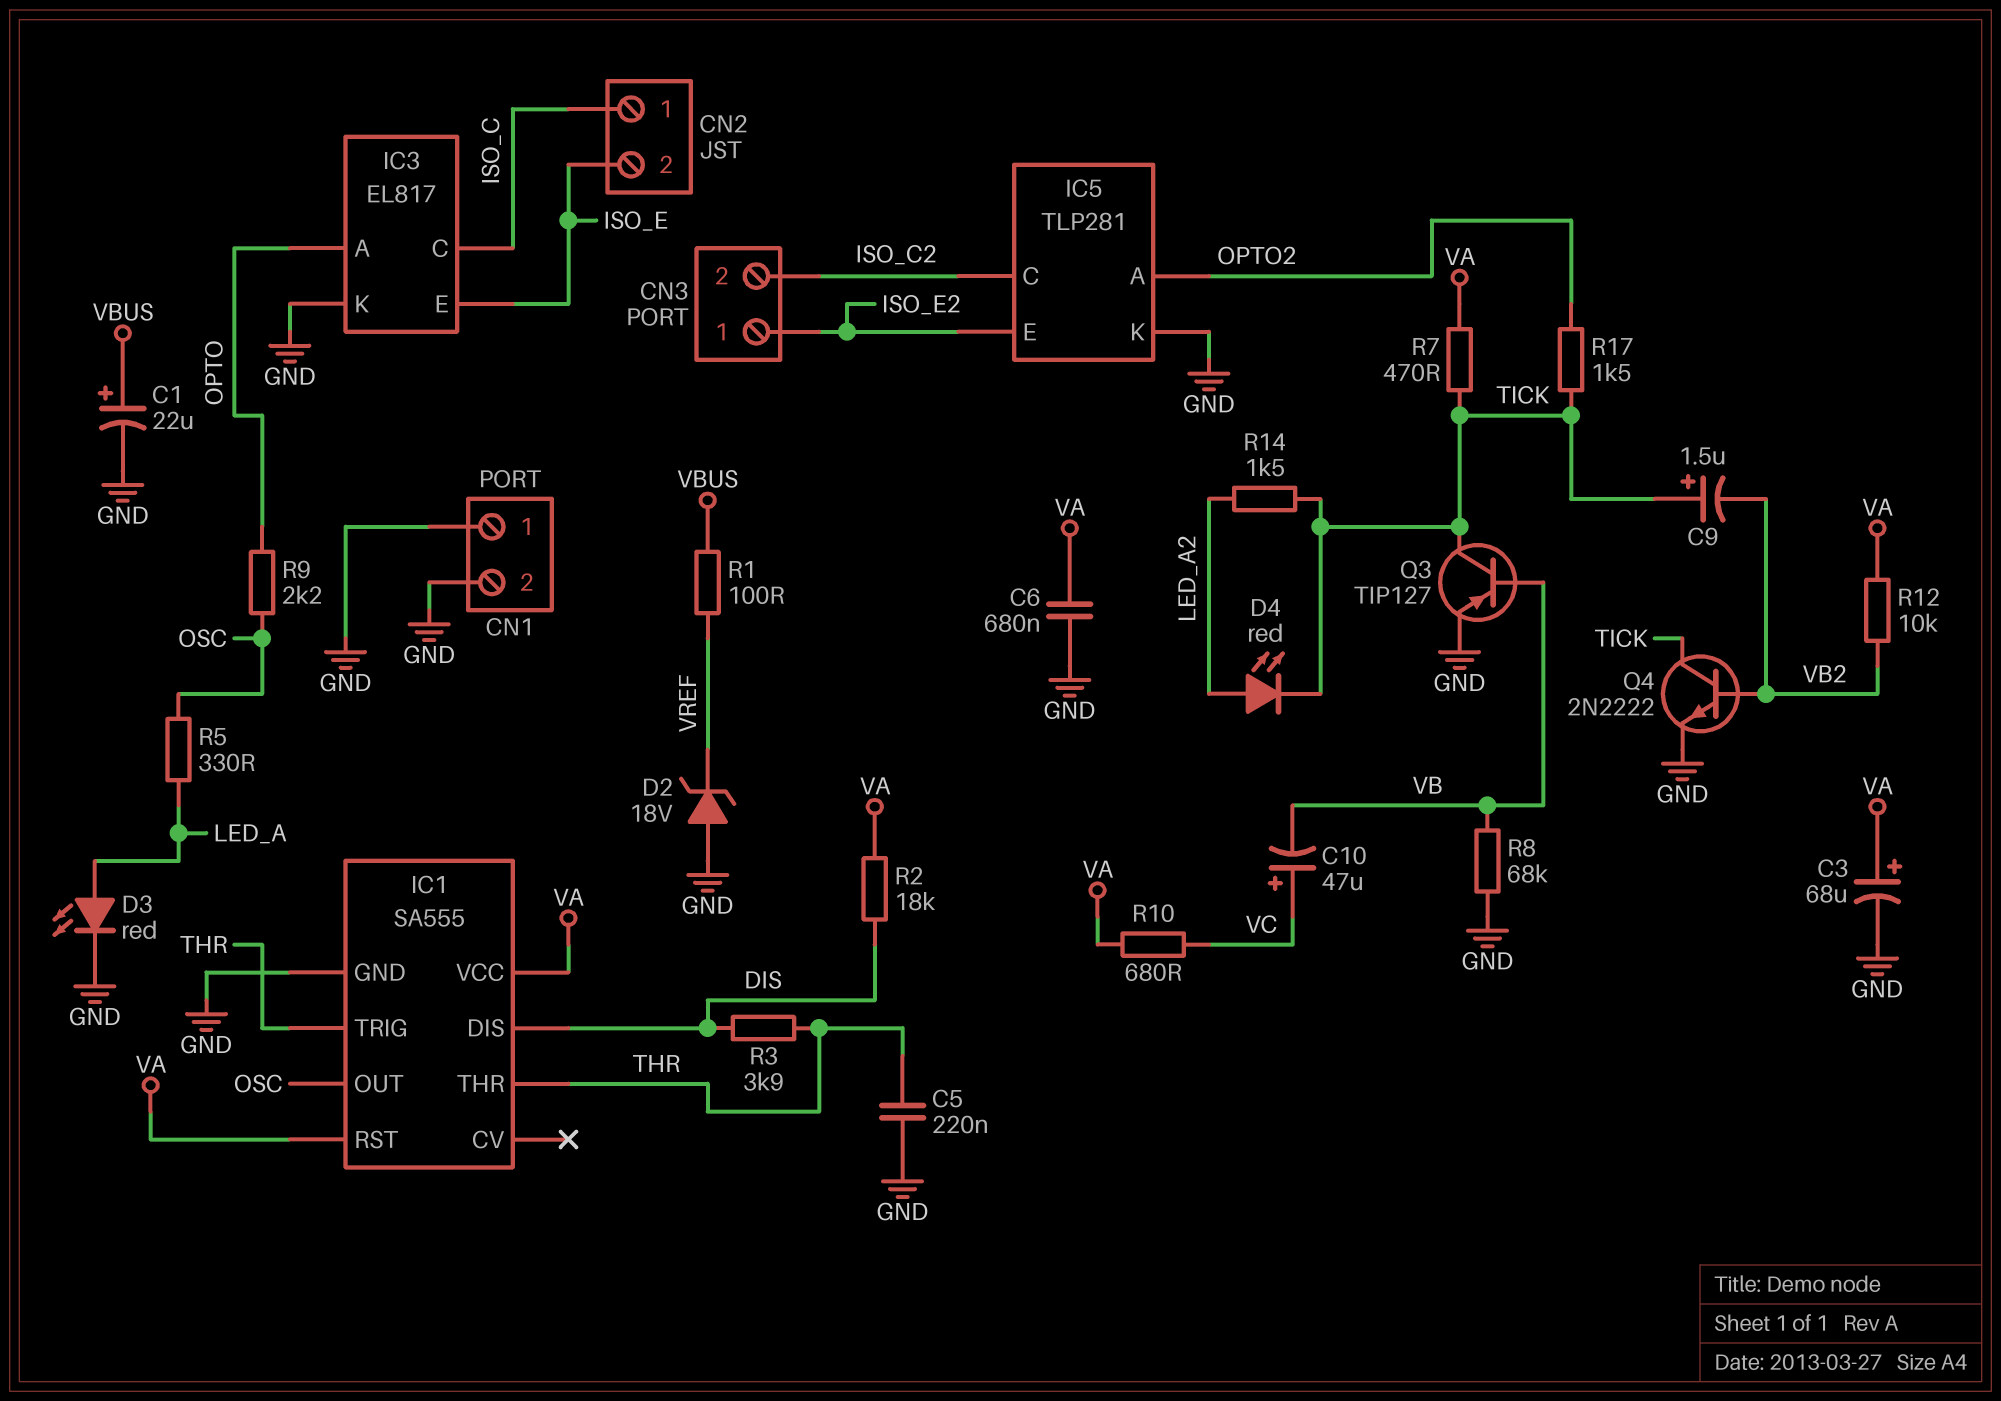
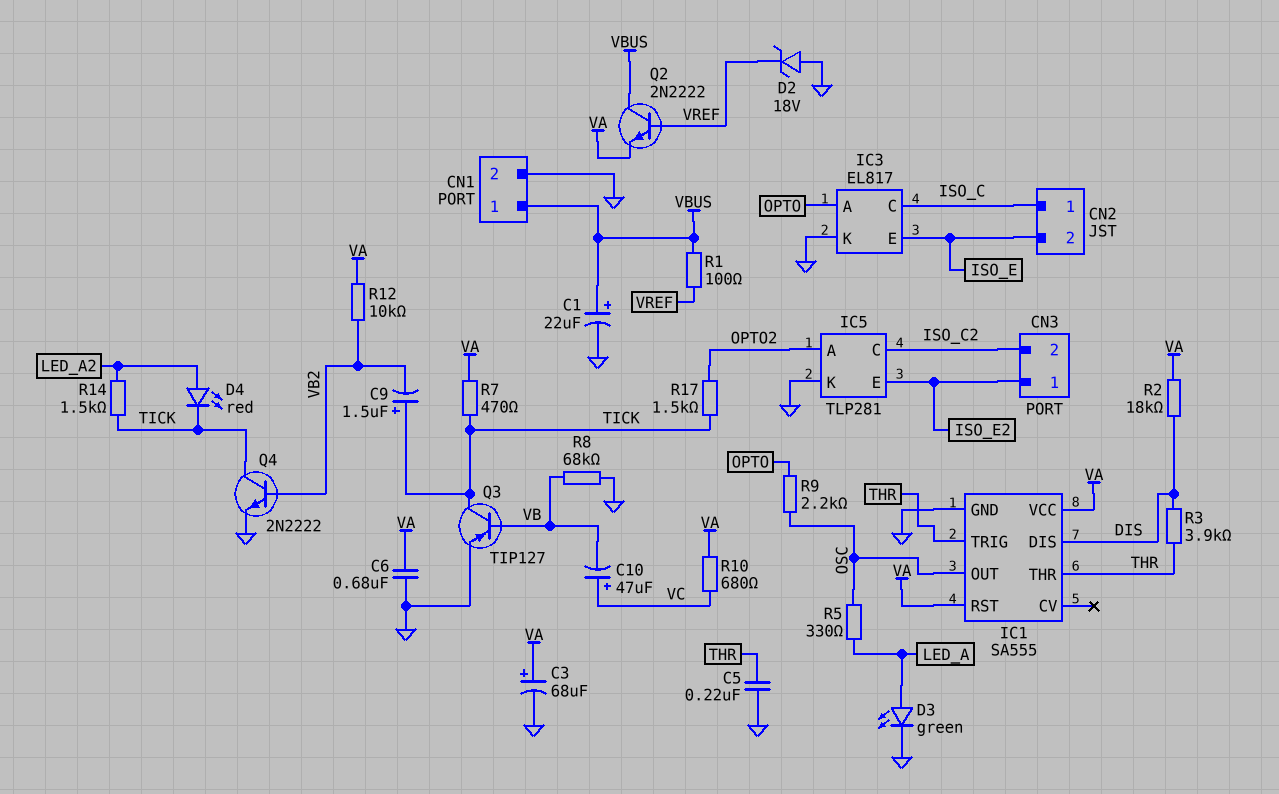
CN1 pin 1: GND -> VBUS
D3: LED red (A LED_A, K GND) -> LED green (A LED_A, K GND)
Q2: none -> NPN 2N2222 (B VREF, C VBUS, E VA)

